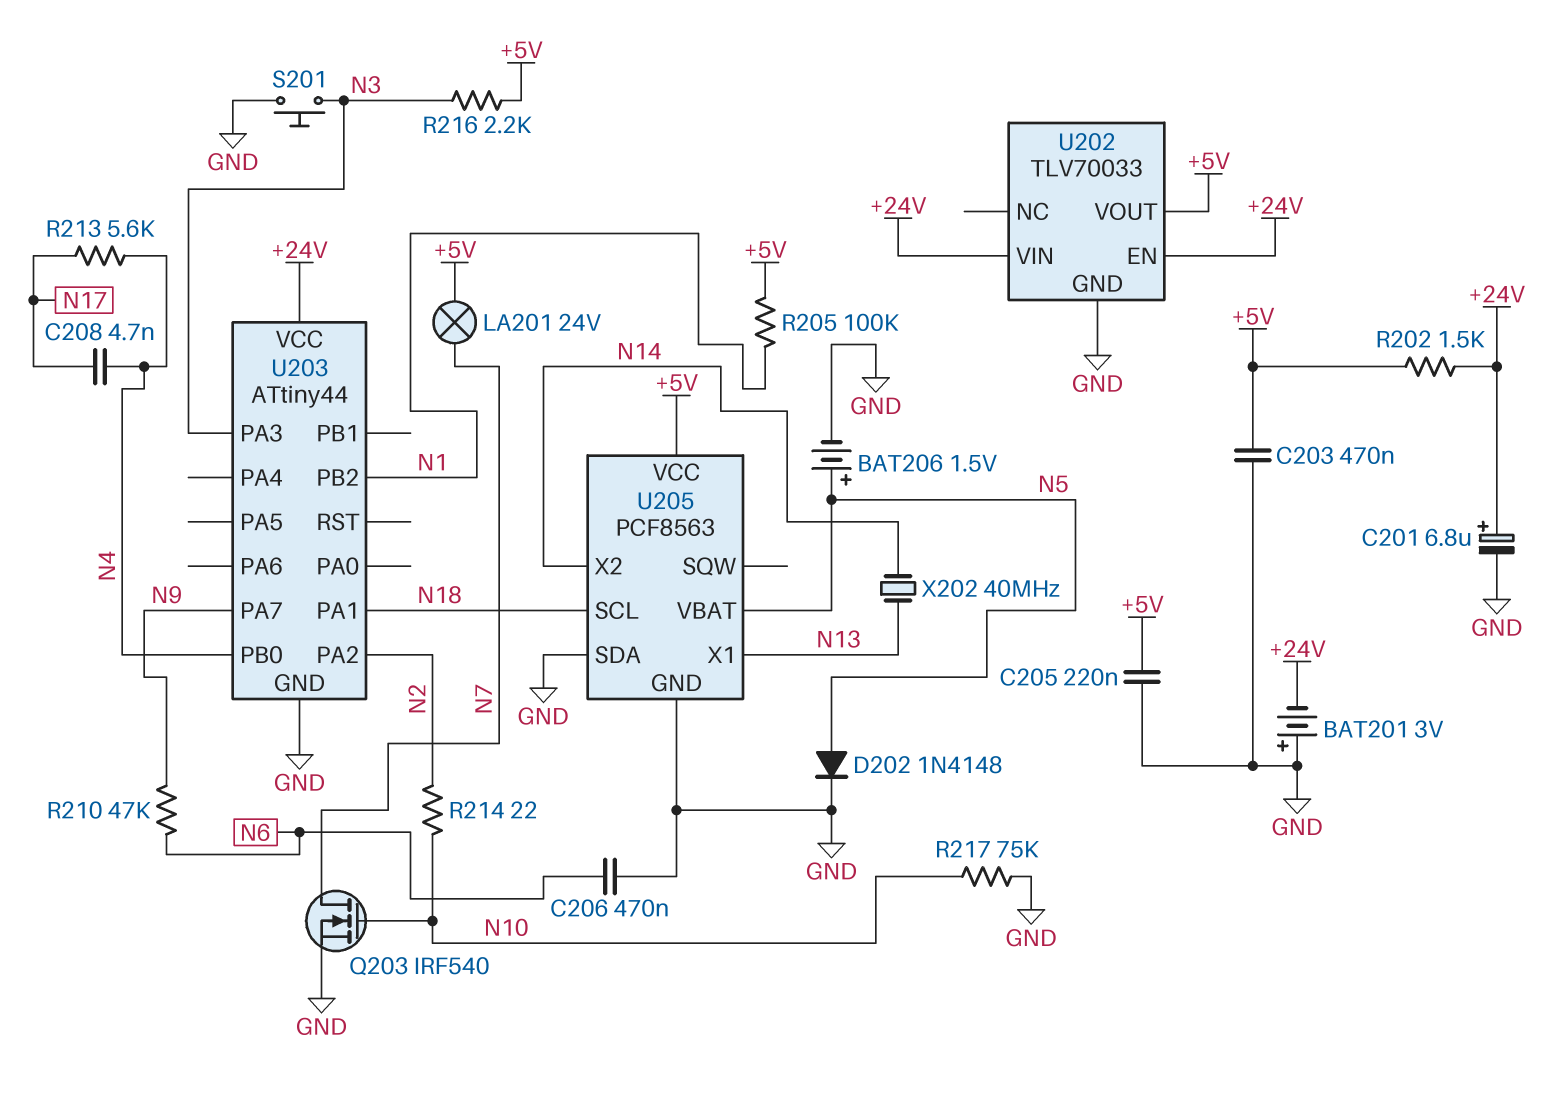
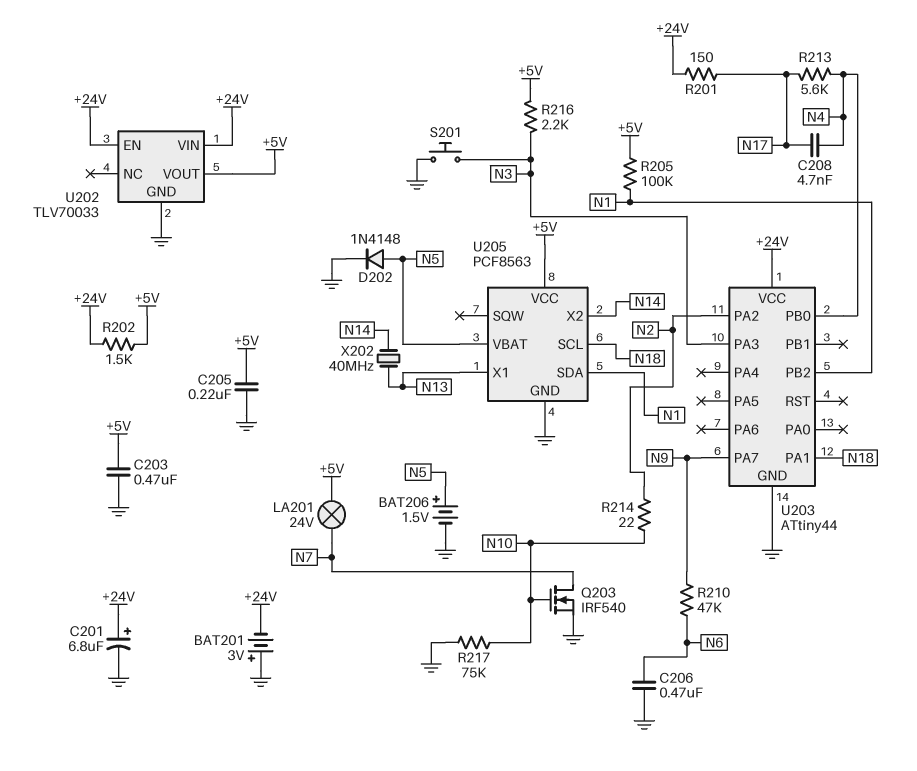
R201: none -> 150 (+24V, N17)
U205 pin SDA: GND -> N1

